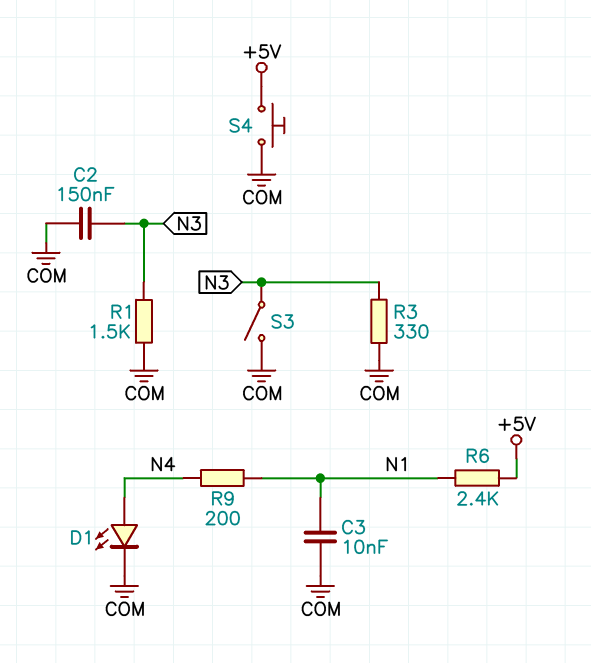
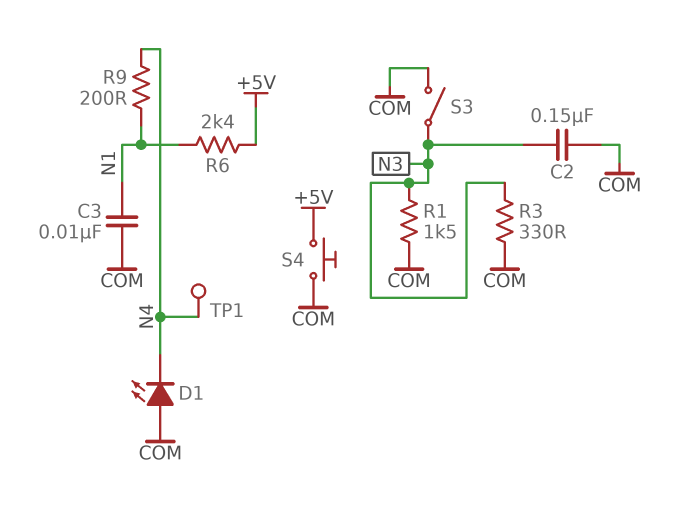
D1: LED (A N4, K COM) -> LED (A COM, K N4)
TP1: none -> test point (N4)

